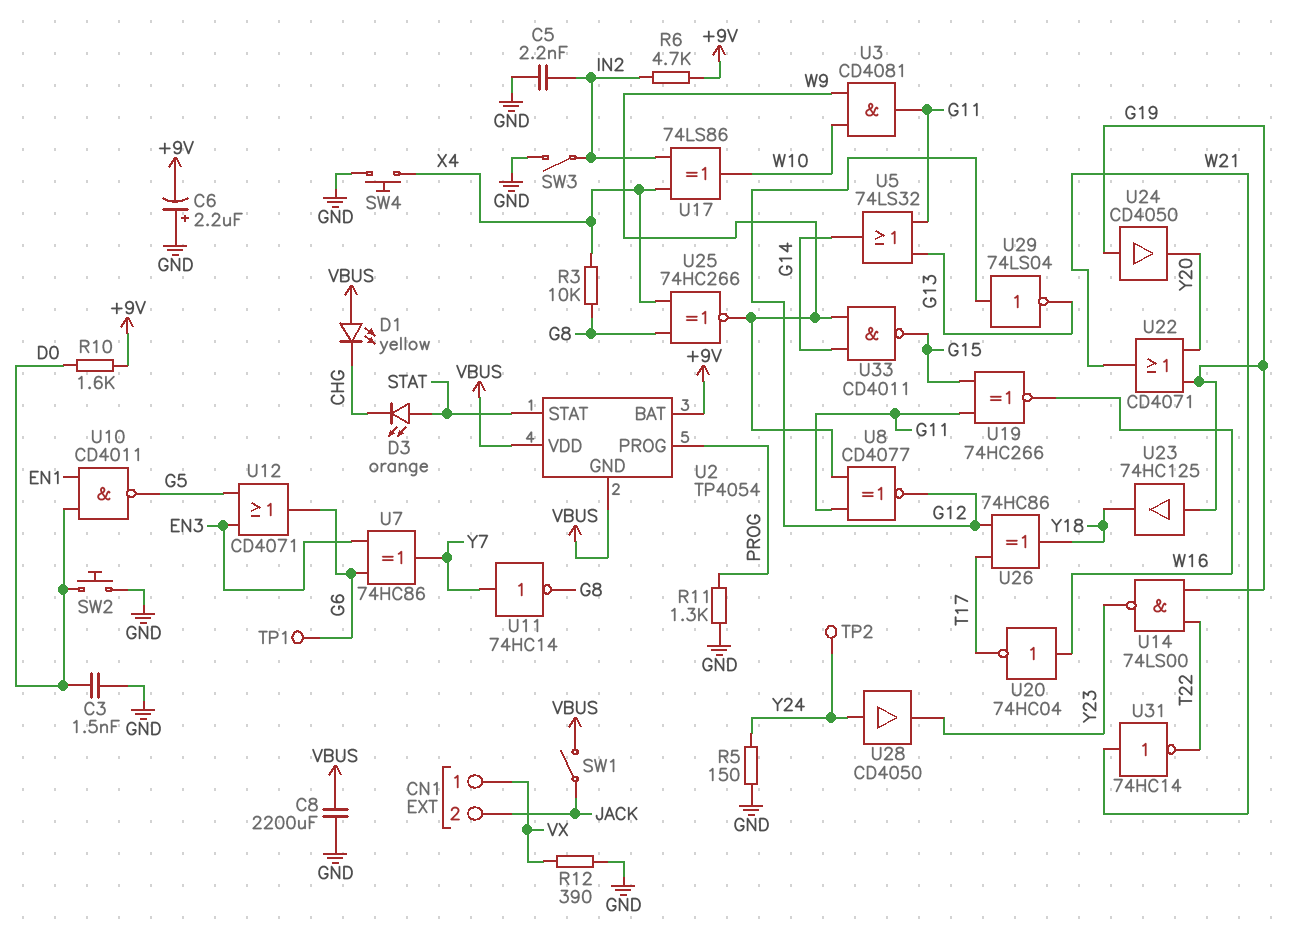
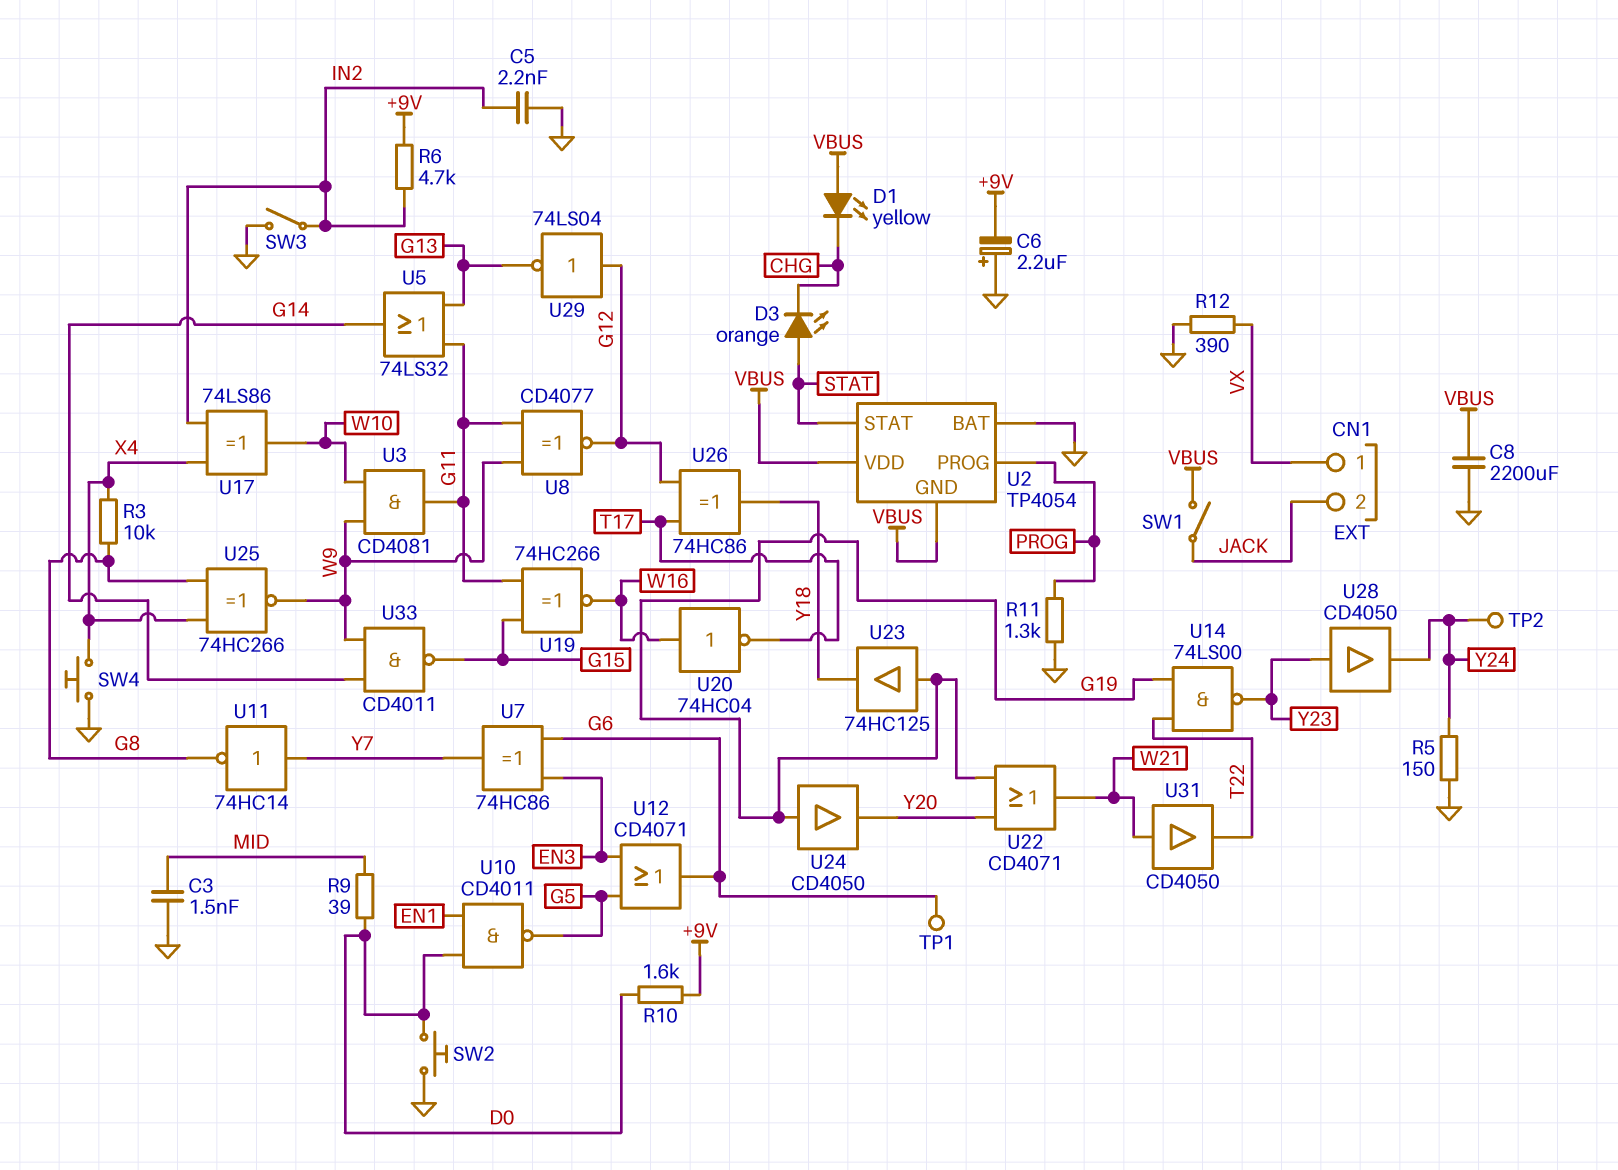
C3: 1.5nF (D0, GND) -> 1.5nF (GND, MID)
R9: none -> 39 (D0, MID)
U2 pin BAT: +9V -> GND
U28: buffer CD4050 (in Y24, out Y23) -> buffer CD4050 (in Y23, out Y24)
U31: NOT 74HC14 (in W21, out T22) -> buffer CD4050 (in W21, out T22)

